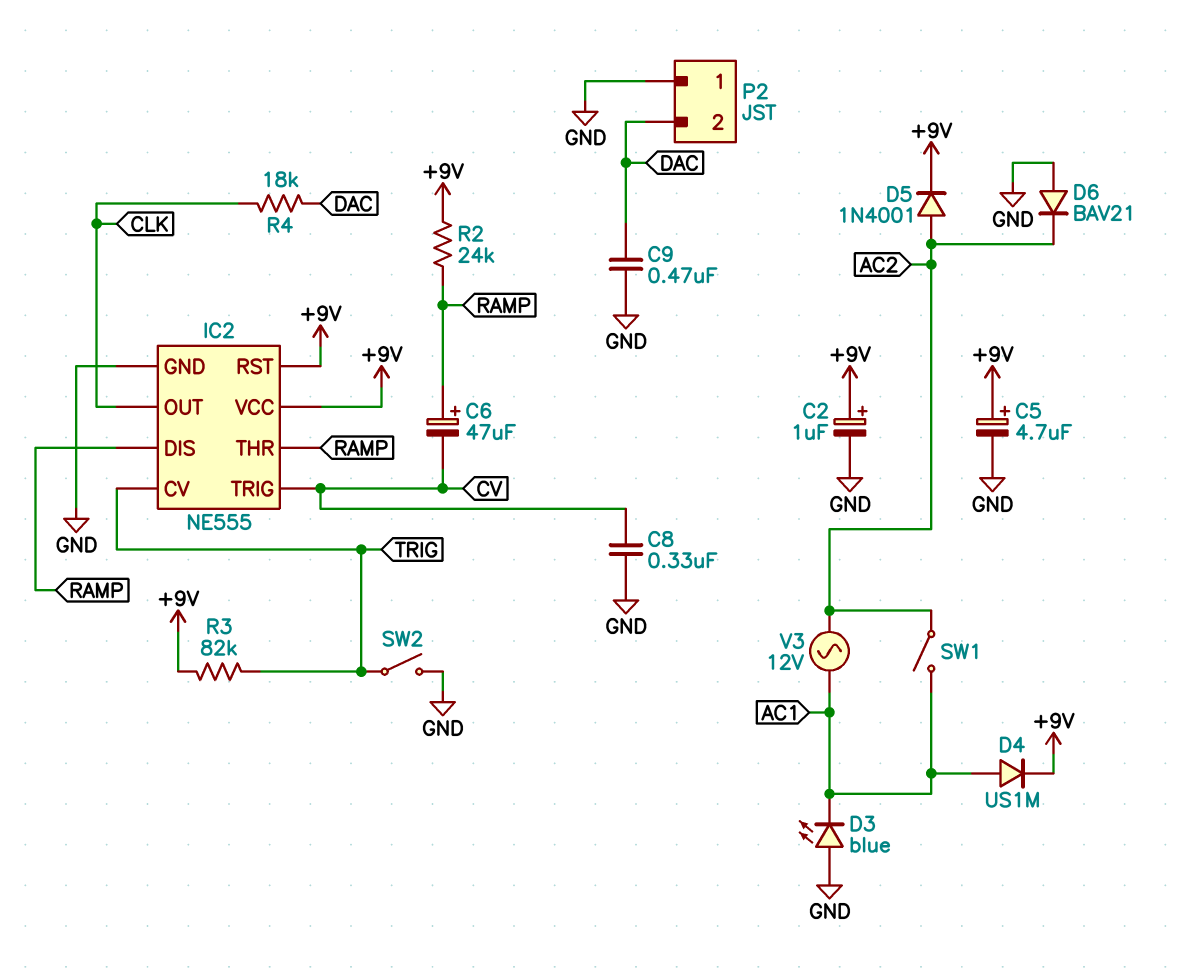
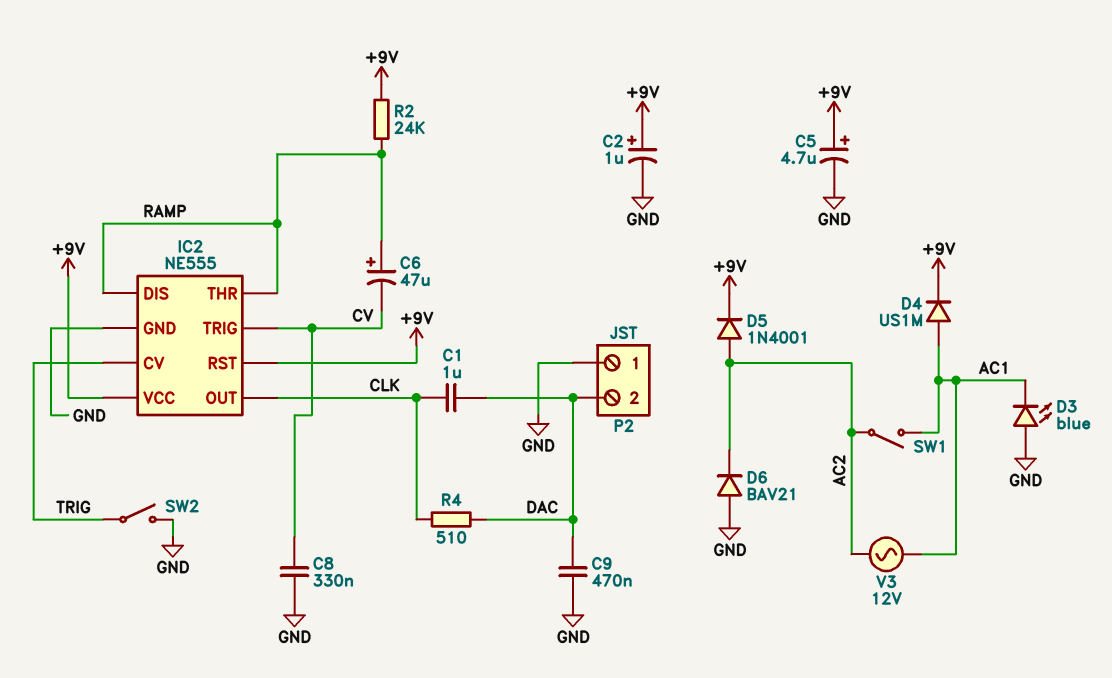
C1: none -> 1uF (CLK, DAC)
R3: 82k (+9V, TRIG) -> none
R4: 18k (CLK, DAC) -> 510 (CLK, DAC)

